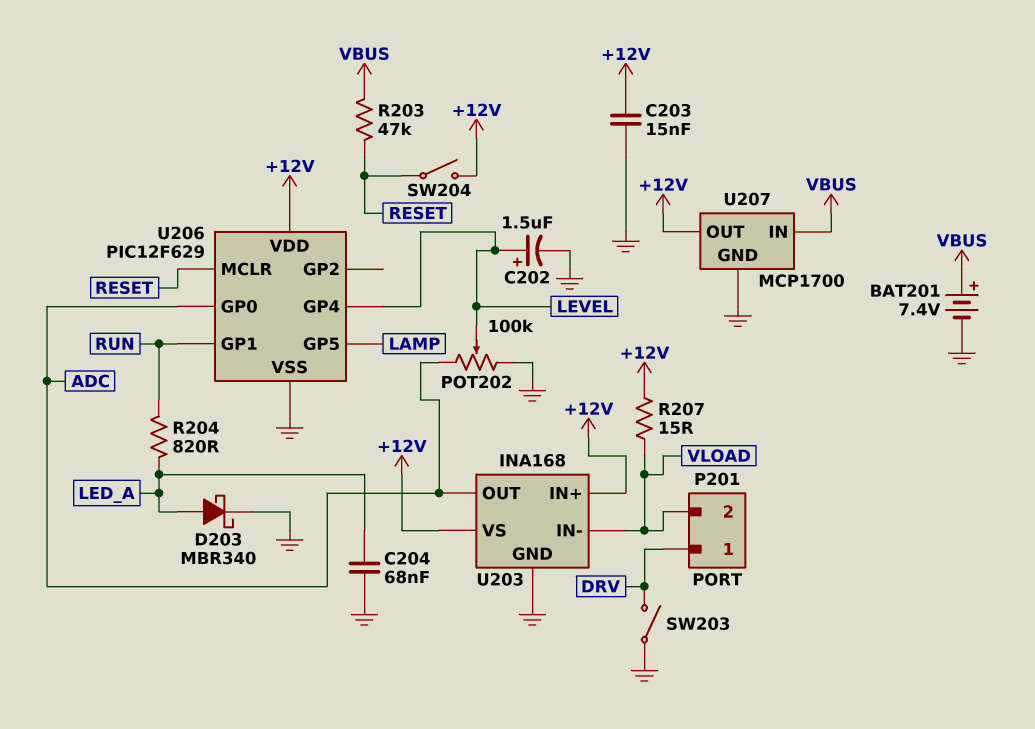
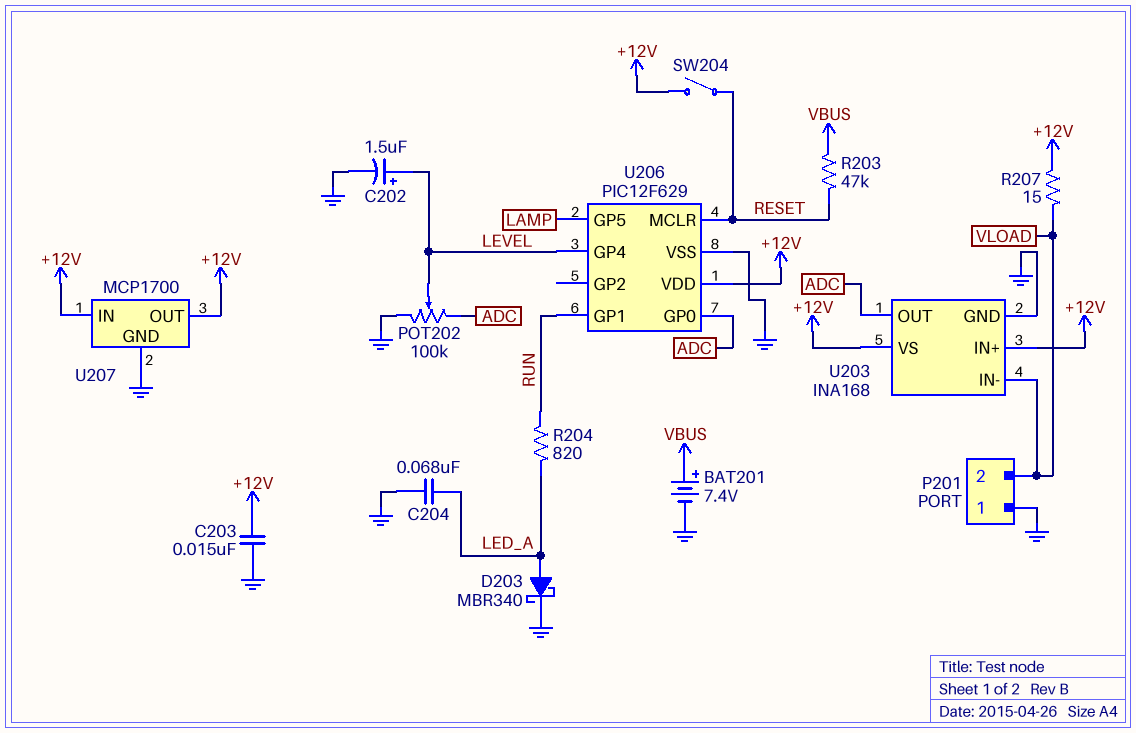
P201 pin 1: DRV -> GND
SW203: switch (DRV, GND) -> none
U207 pin IN: VBUS -> +12V

